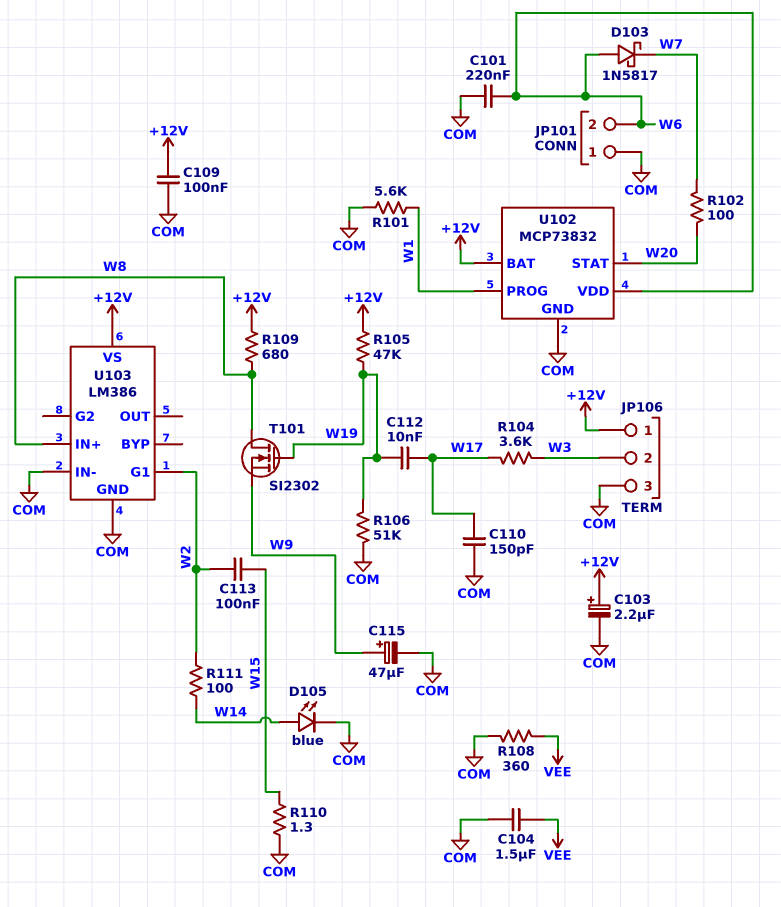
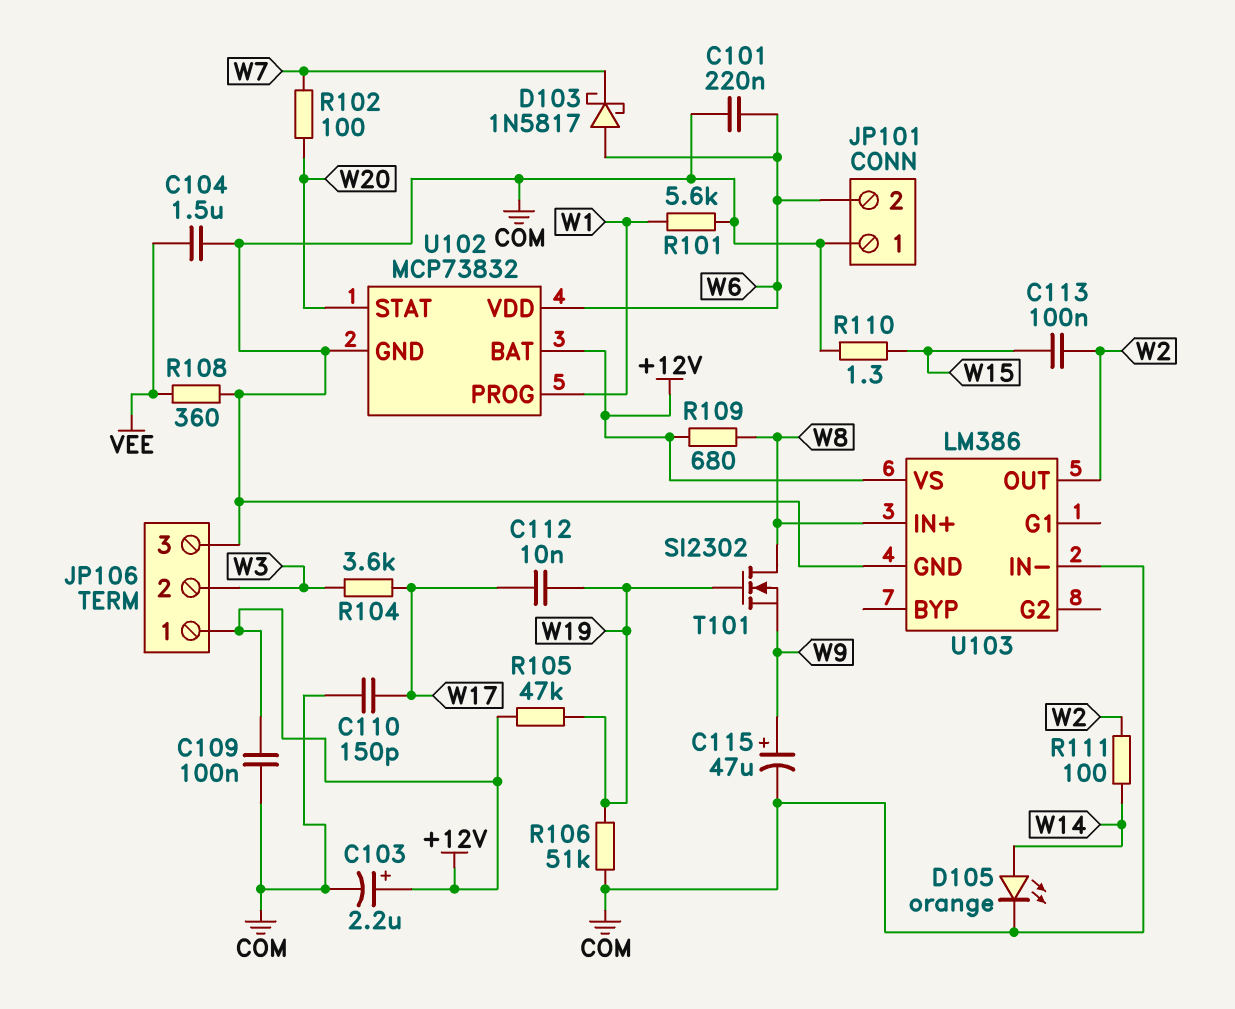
D105: LED blue (A W14, K COM) -> LED orange (A W14, K COM)
U103 pin G1: W2 -> none
U103 pin OUT: none -> W2

